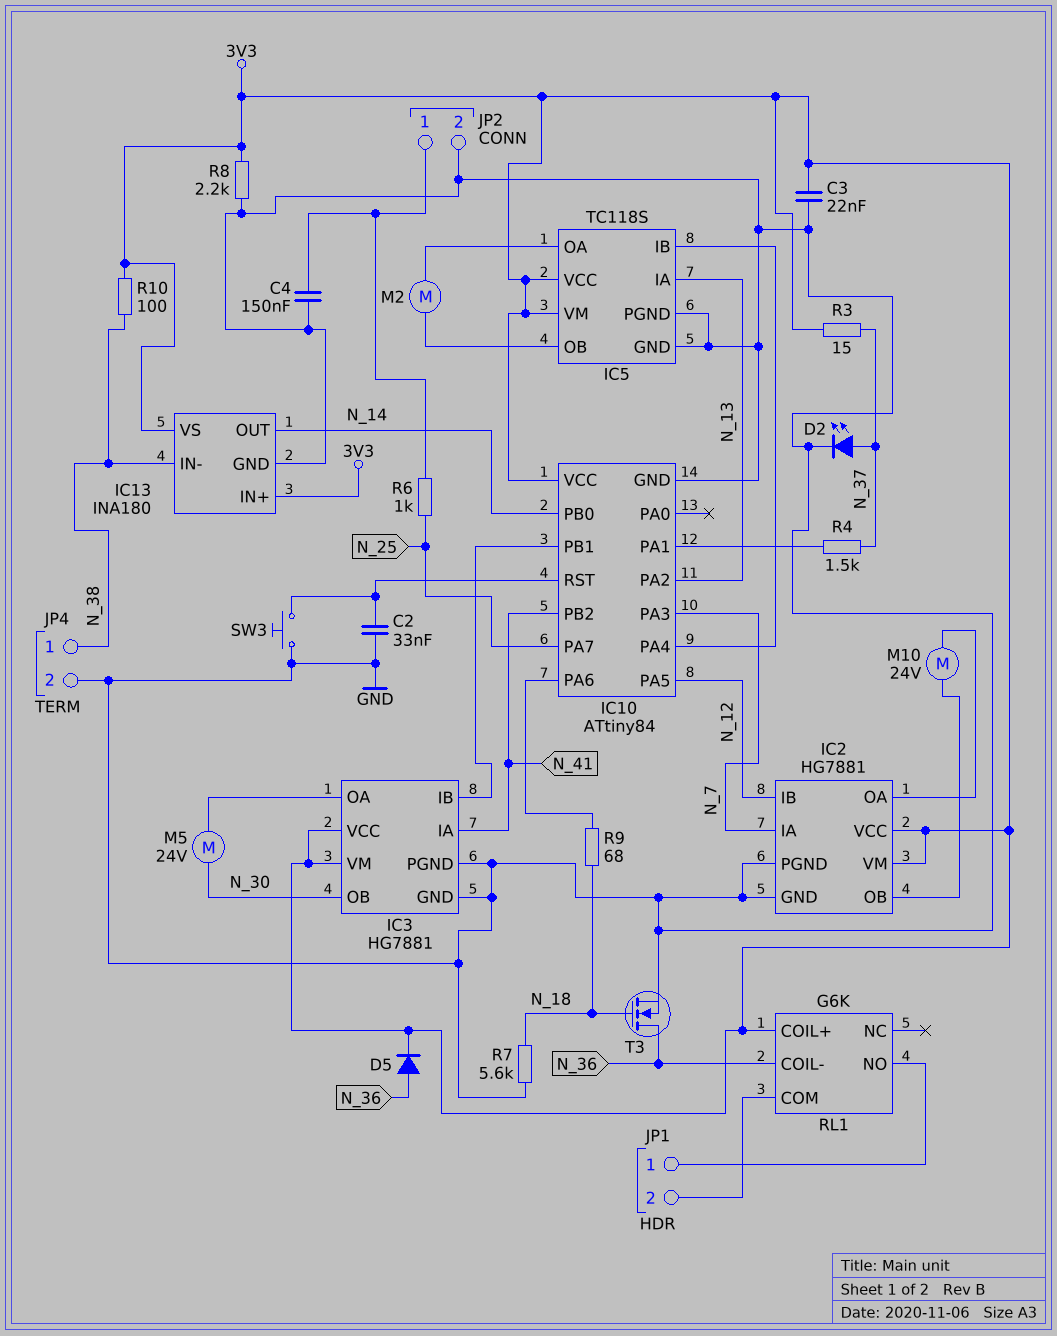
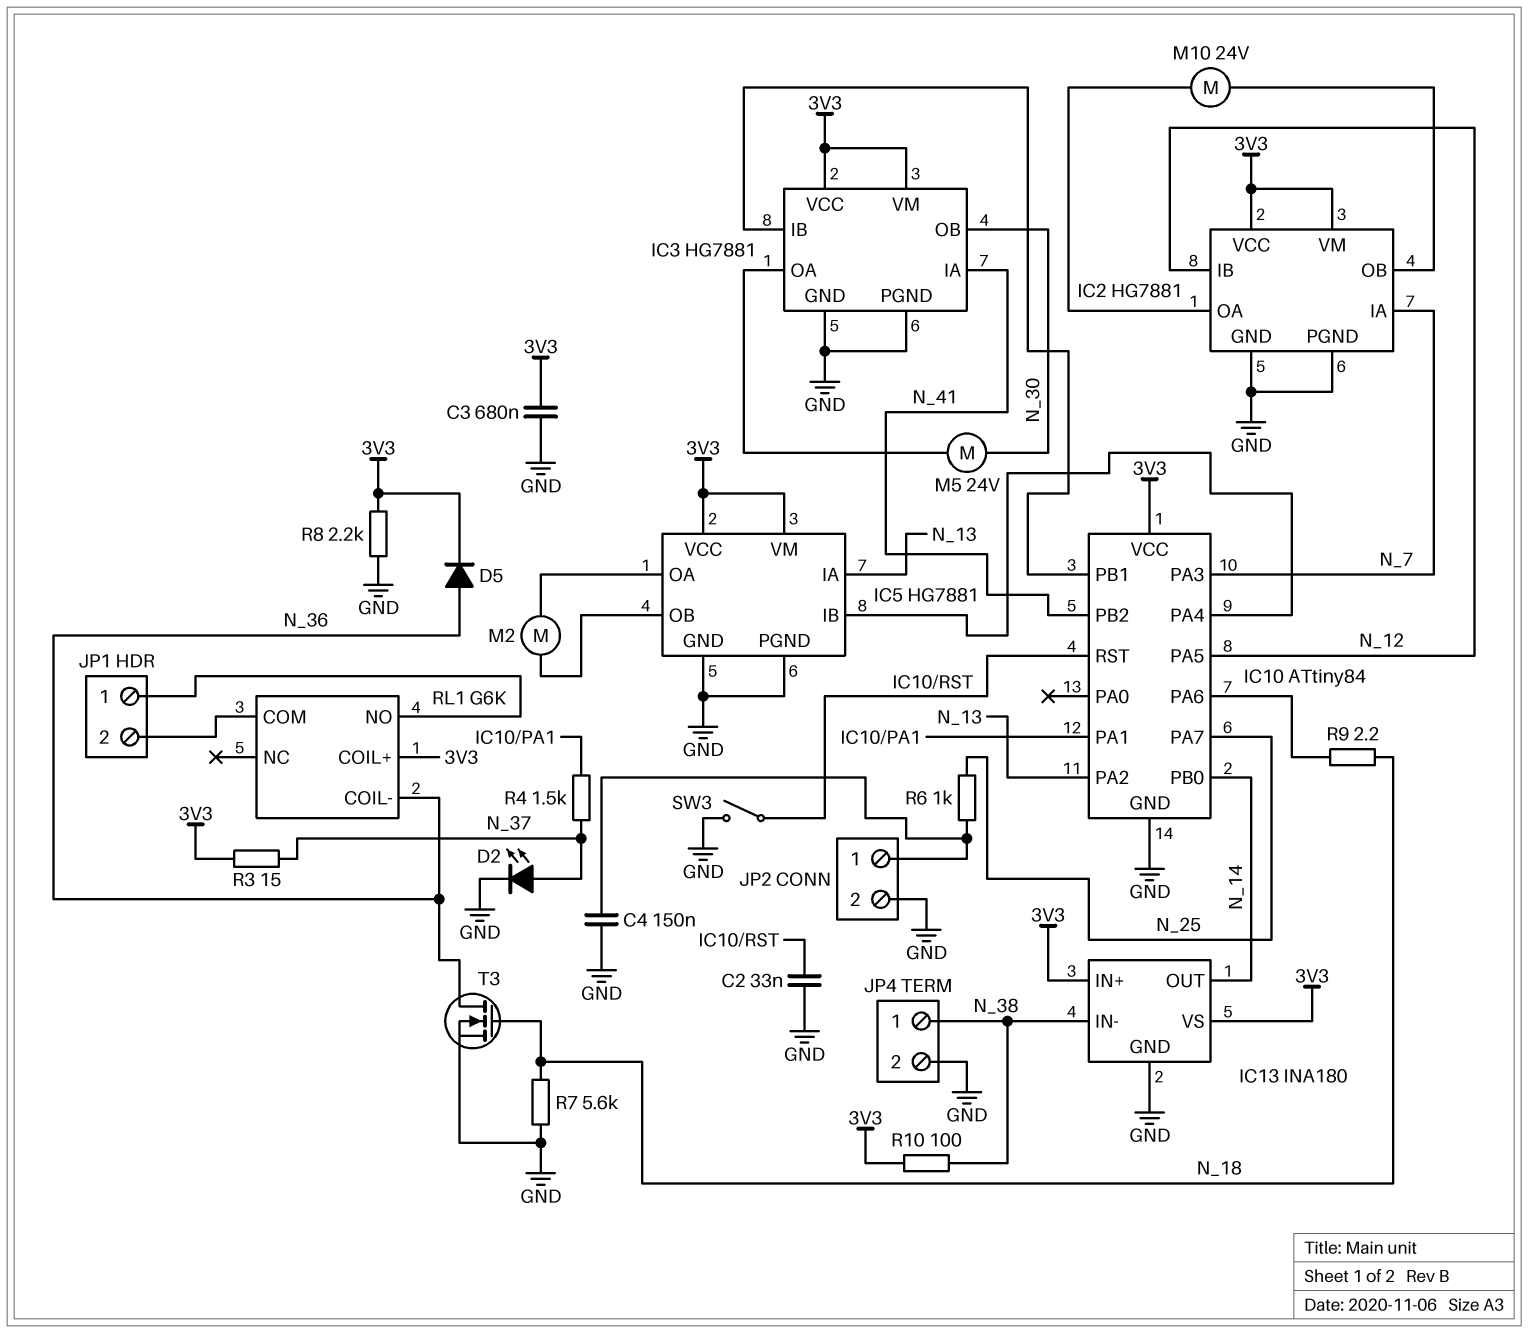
C3: 22nF (3V3, GND) -> 680nF (3V3, GND)
IC5: TC118S -> HG7881
R9: 68 (IC10/PA6, N_18) -> 2.2 (IC10/PA6, N_18)
SW3: button (GND, IC10/RST) -> switch (GND, IC10/RST)

